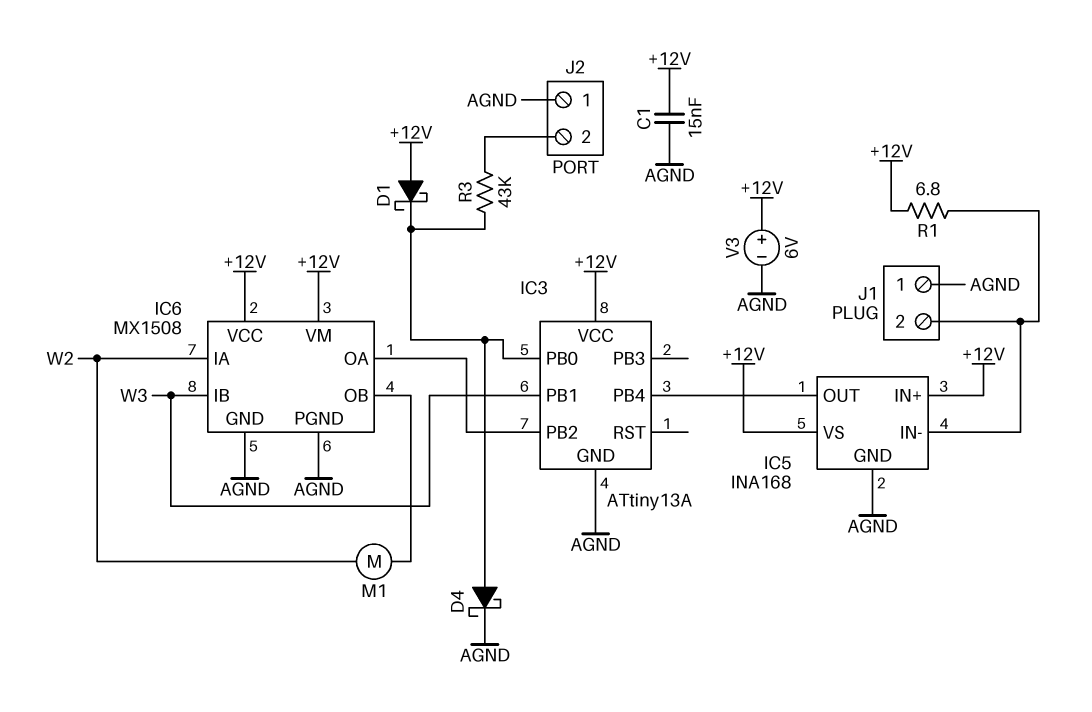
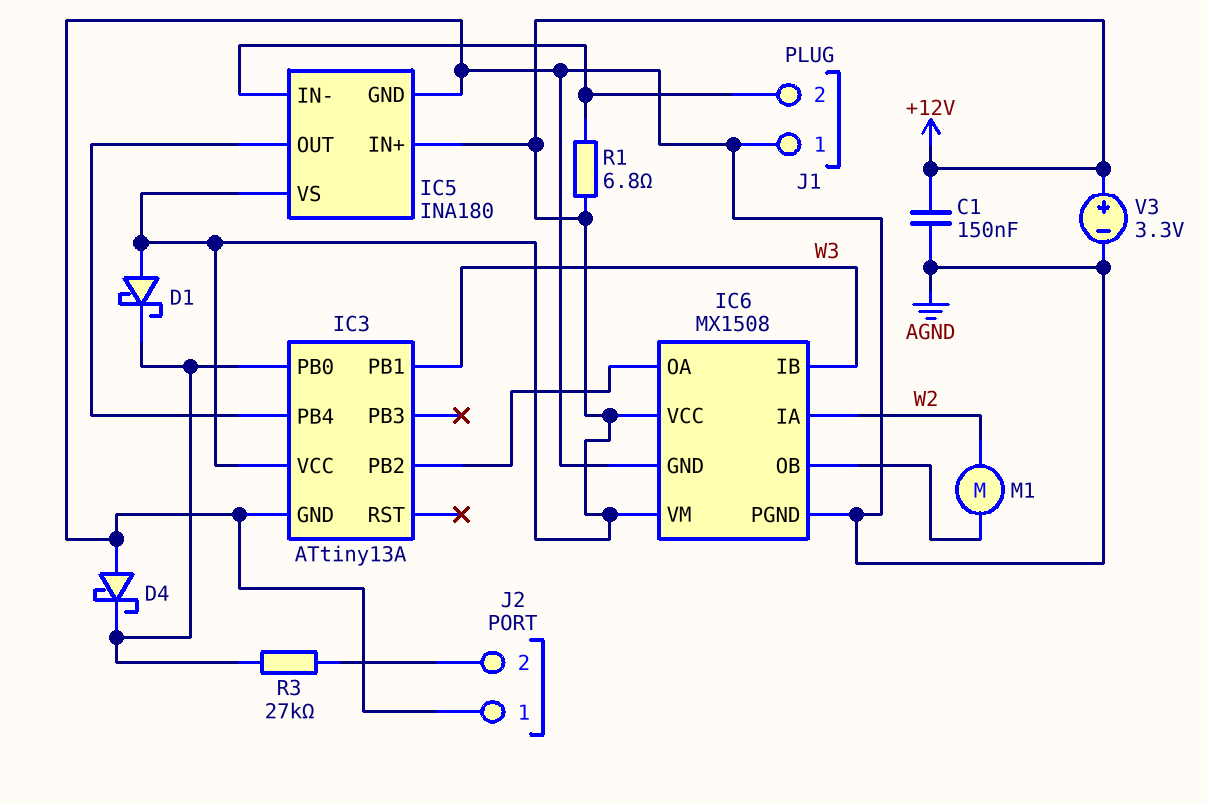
C1: 15nF (+12V, AGND) -> 150nF (+12V, AGND)
D4: schottky (A IC3/PB0, K AGND) -> schottky (A AGND, K IC3/PB0)
IC5: INA168 -> INA180
R3: 43k (IC3/PB0, J2/2) -> 27k (IC3/PB0, J2/2)
V3: 6V (plus +12V, minus AGND) -> 3.3V (plus +12V, minus AGND)

